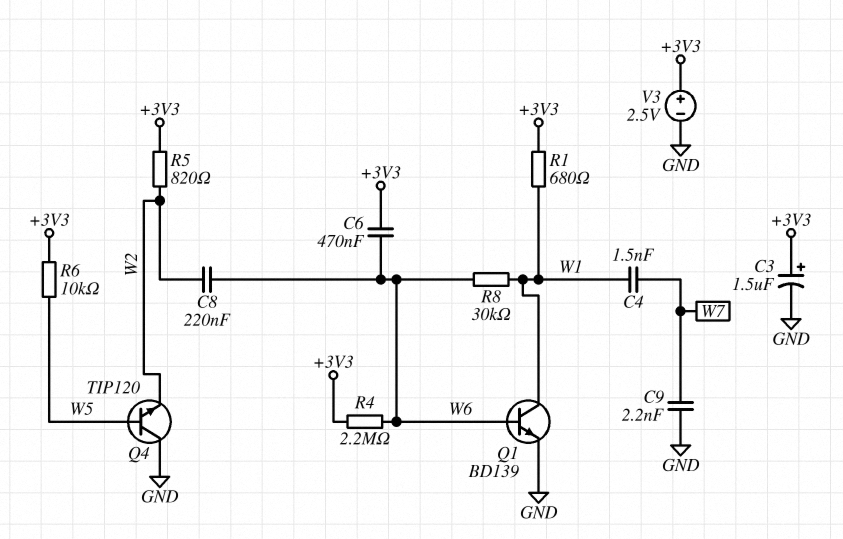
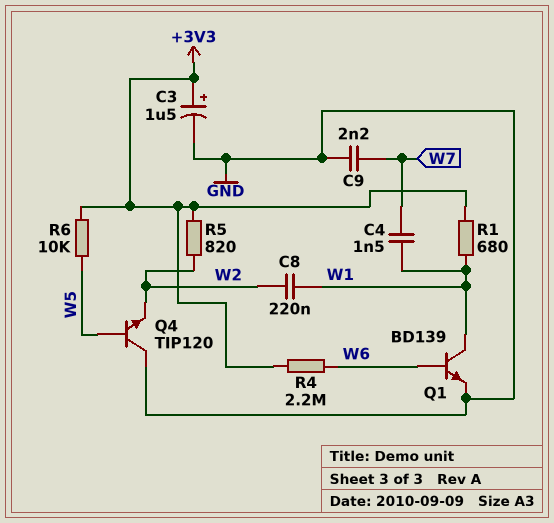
C6: 470nF (+3V3, W6) -> none
C8: 220nF (W2, W6) -> 220nF (W1, W2)
R8: 30k (W1, W6) -> none
V3: 2.5V (plus +3V3, minus GND) -> none

